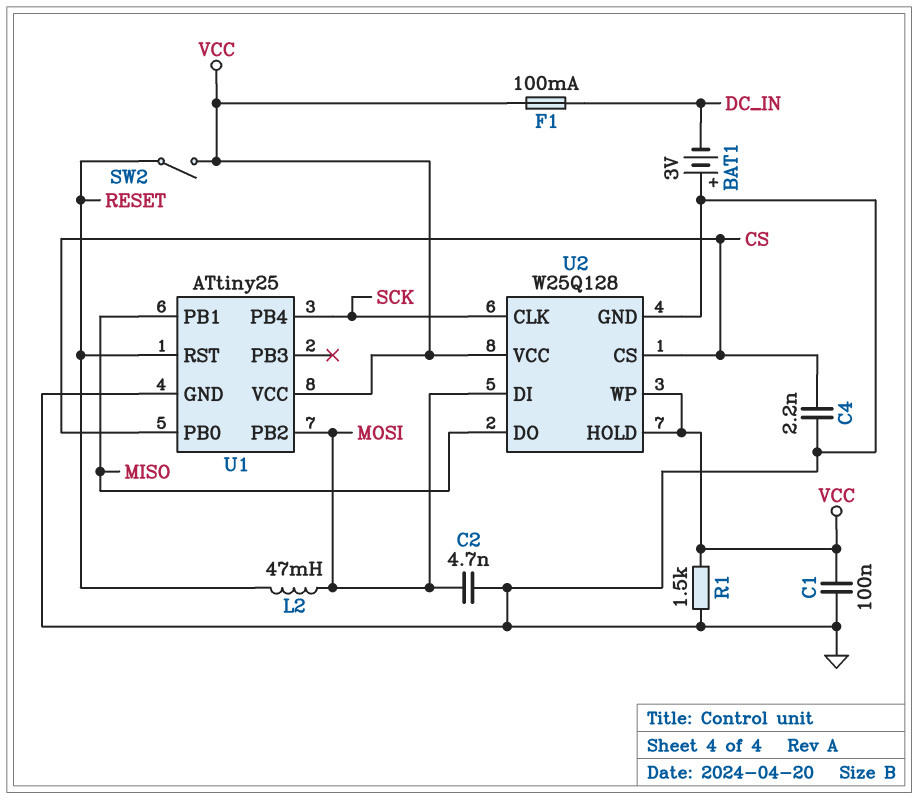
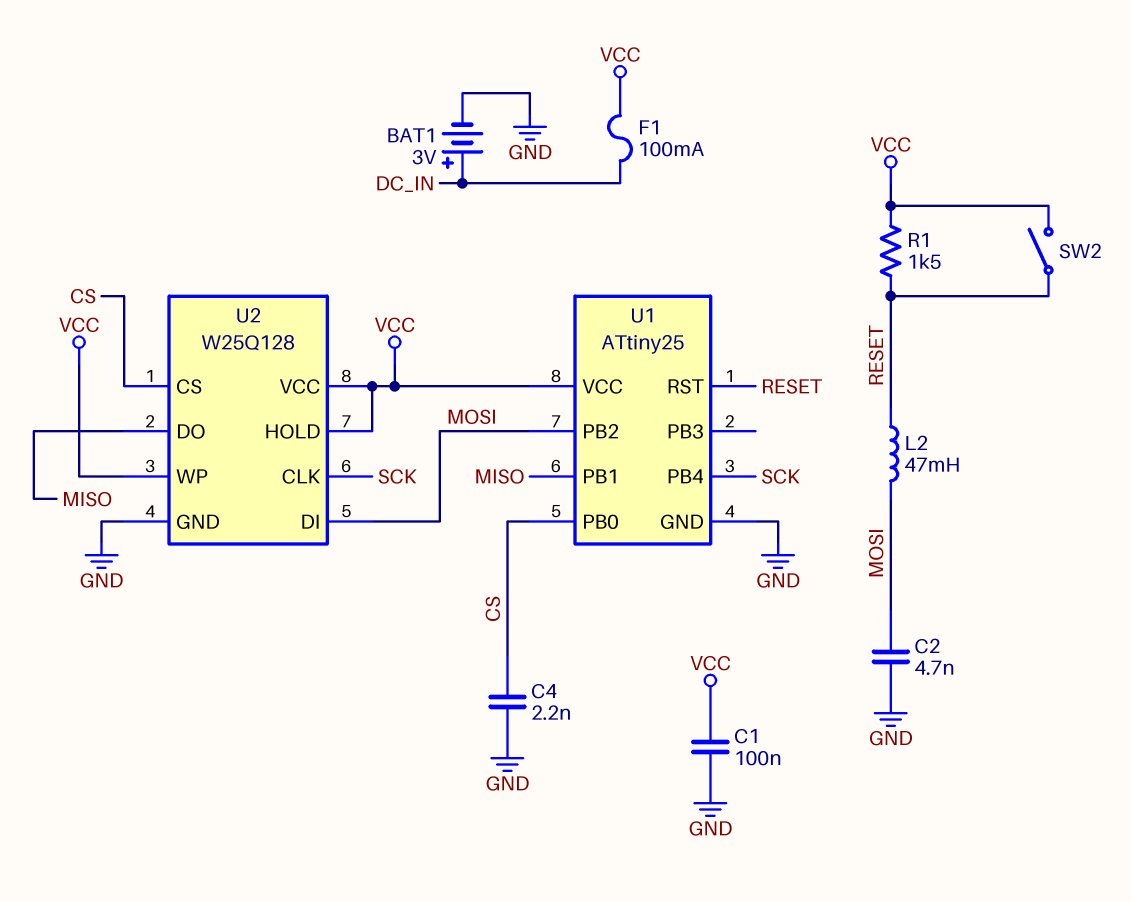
BAT1: 3V (plus GND, minus DC_IN) -> 3V (plus DC_IN, minus GND)
R1: 1.5k (GND, VCC) -> 1.5k (RESET, VCC)

